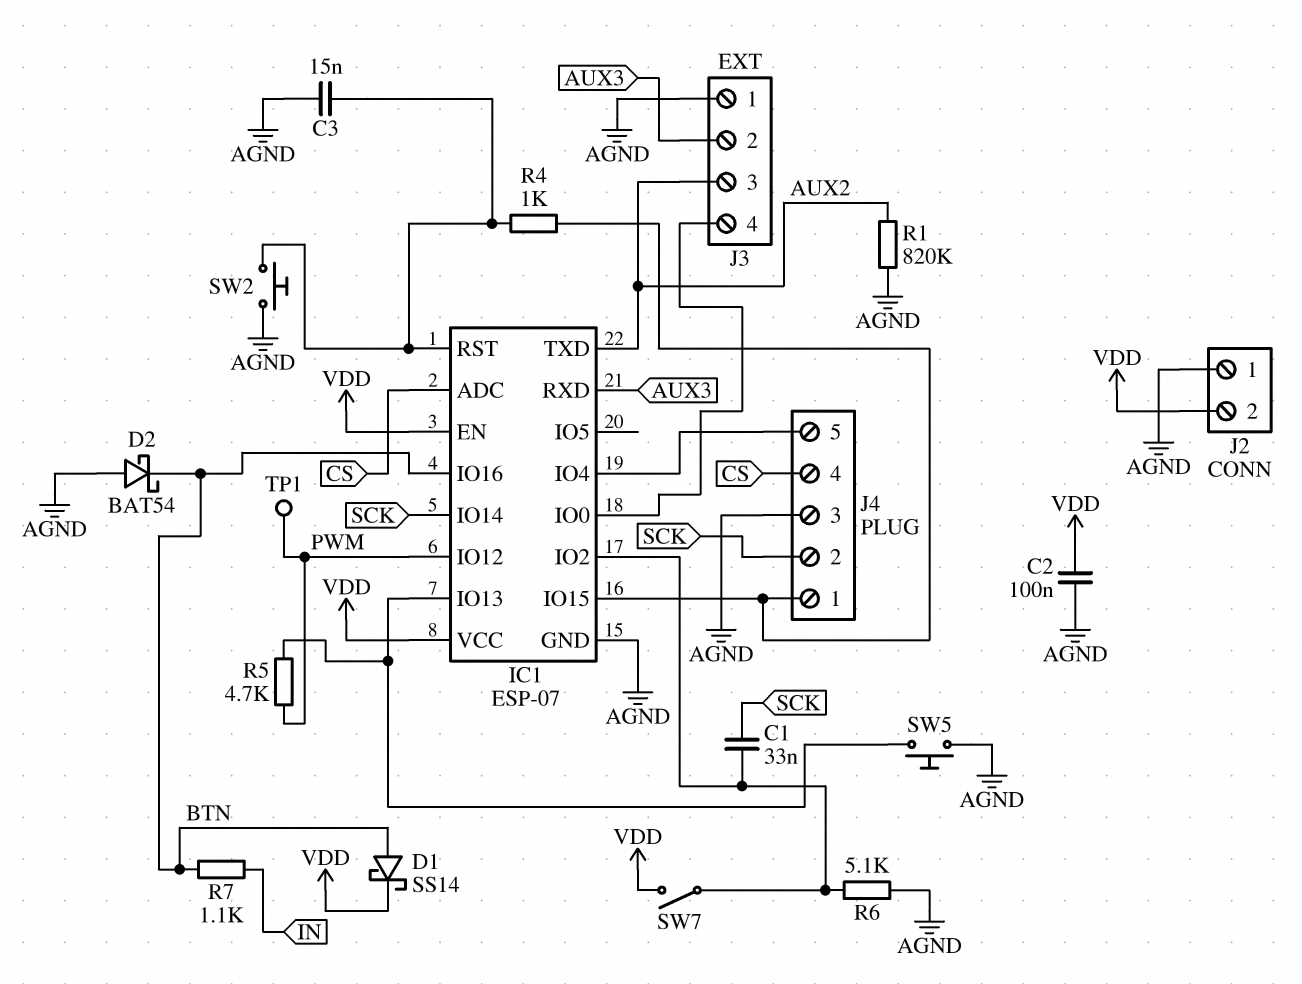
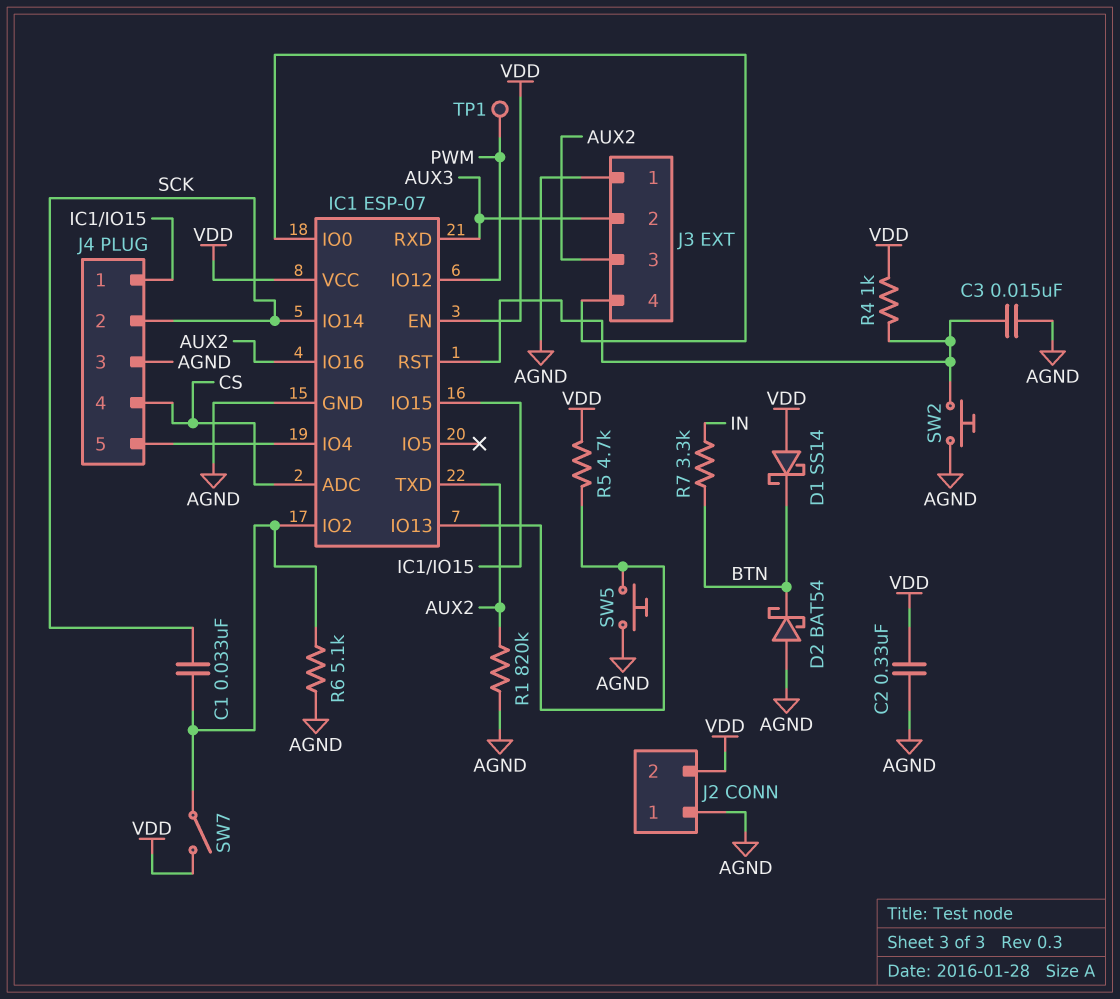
C2: 100nF (AGND, VDD) -> 330nF (AGND, VDD)
D1: schottky SS14 (A BTN, K VDD) -> schottky SS14 (A VDD, K BTN)
IC1 pin IO16: BTN -> AUX2
R4: 1k (IC1/IO15, IC1/RST) -> 1k (IC1/RST, VDD)
R5: 4.7k (IC1/IO13, PWM) -> 4.7k (IC1/IO13, VDD)
R7: 1.1k (BTN, IN) -> 3.3k (BTN, IN)

